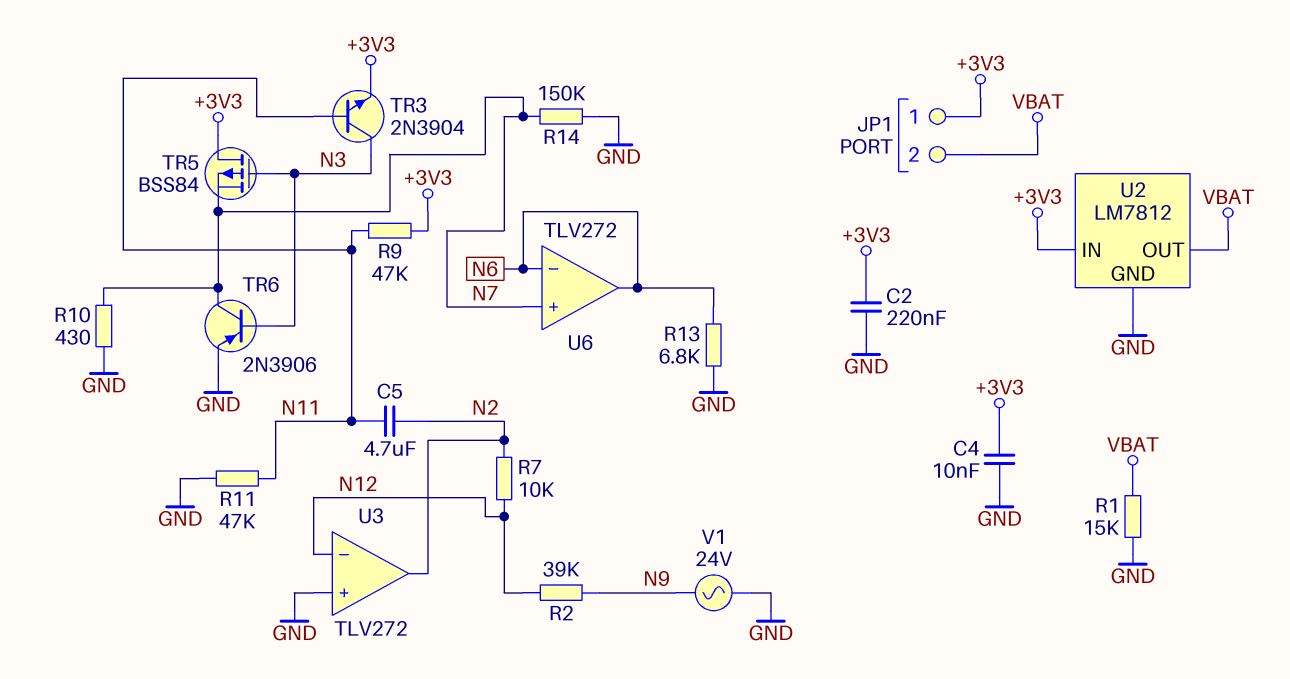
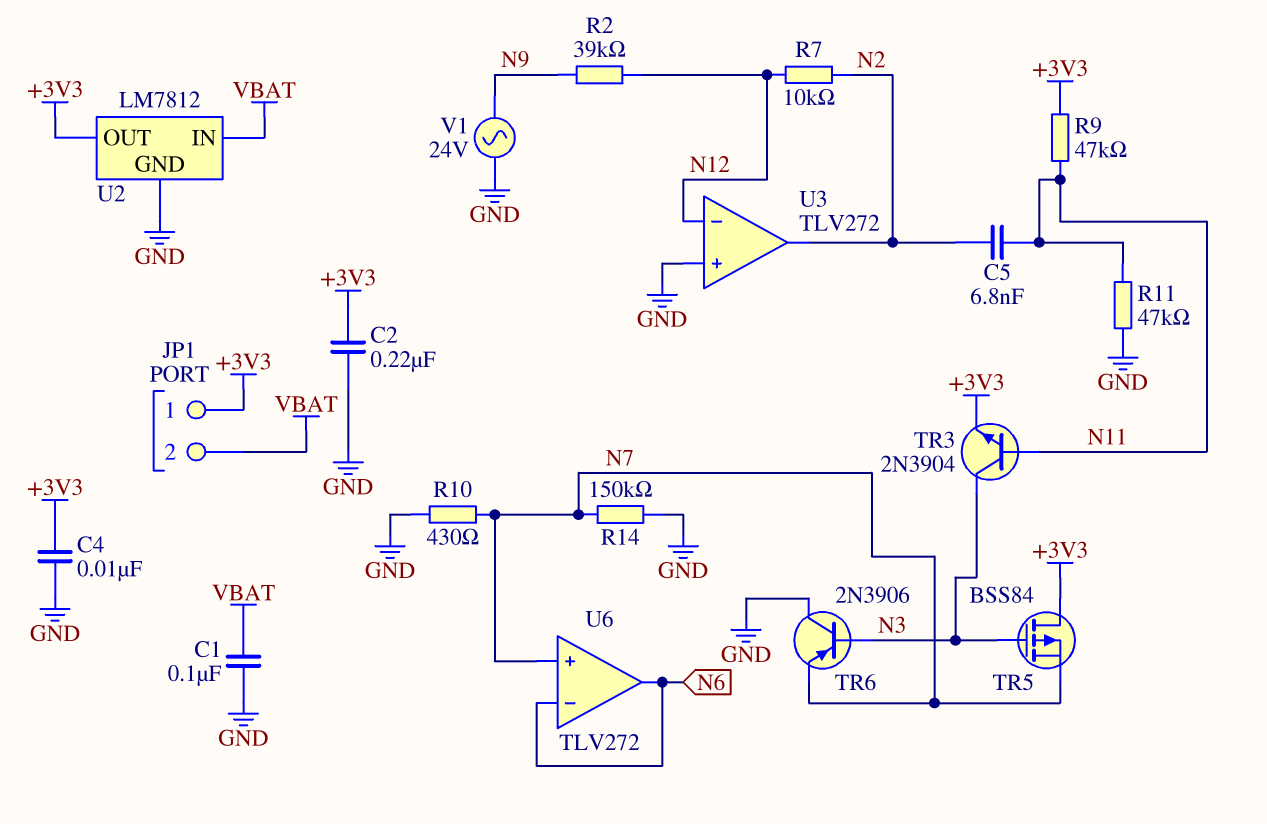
C1: none -> 100nF (GND, VBAT)
C5: 4.7uF (N2, N11) -> 6.8nF (N2, N11)
R1: 15k (GND, VBAT) -> none
R13: 6.8k (GND, N6) -> none
TR6: PNP 2N3906 (B N3, C N7, E GND) -> PNP 2N3906 (B N3, C GND, E N7)
U2 pin IN: +3V3 -> VBAT
U2 pin OUT: VBAT -> +3V3

